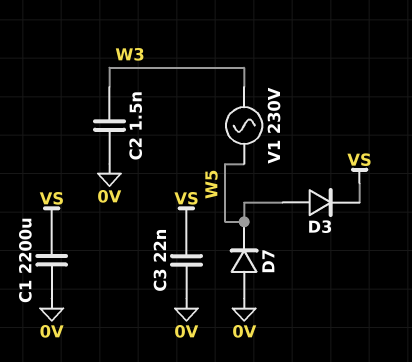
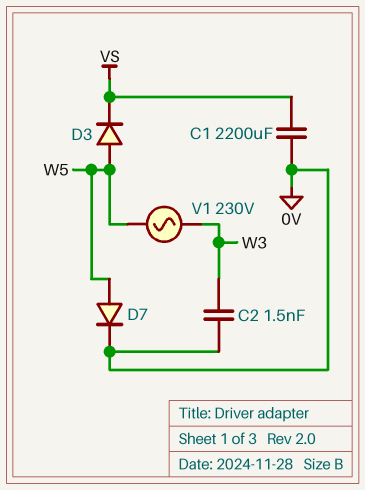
C3: 22nF (0V, VS) -> none
D7: diode (A 0V, K W5) -> diode (A W5, K 0V)

